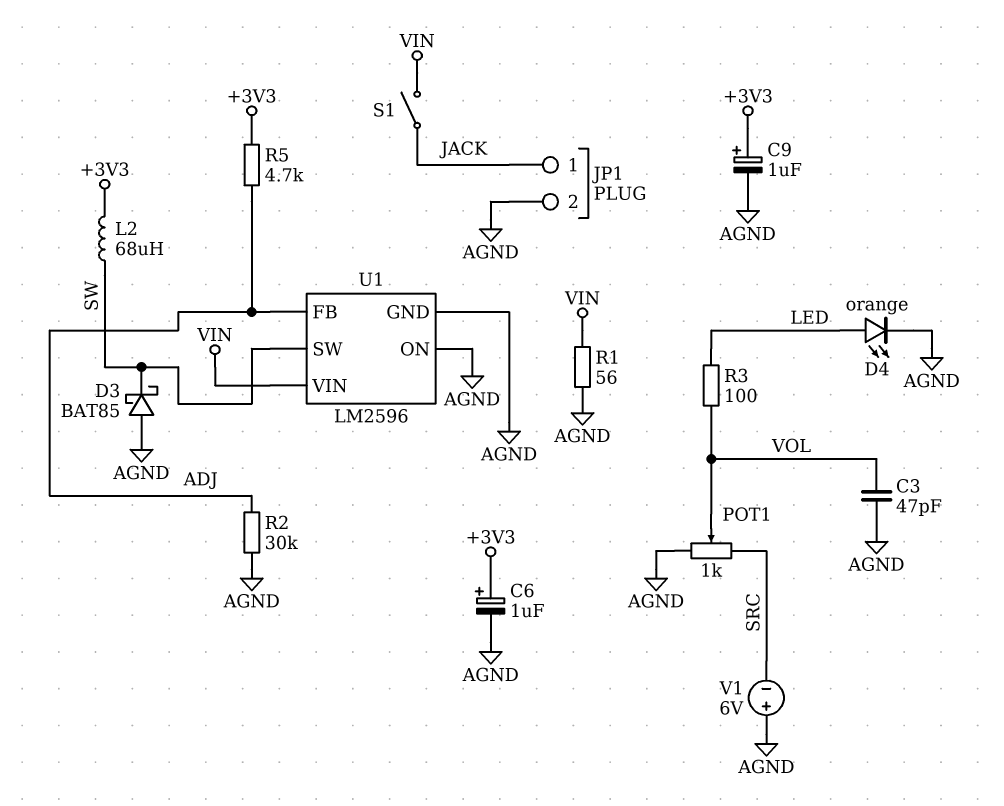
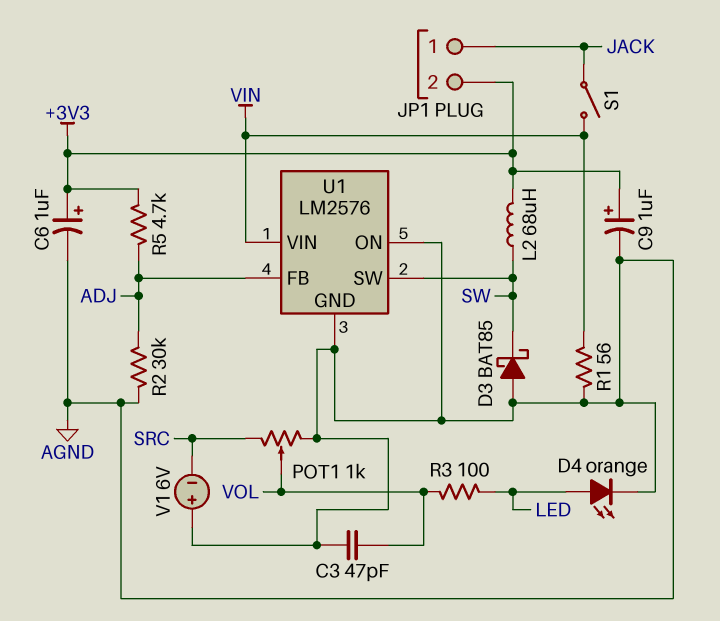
JP1 pin 2: AGND -> +3V3
U1: LM2596 -> LM2576

